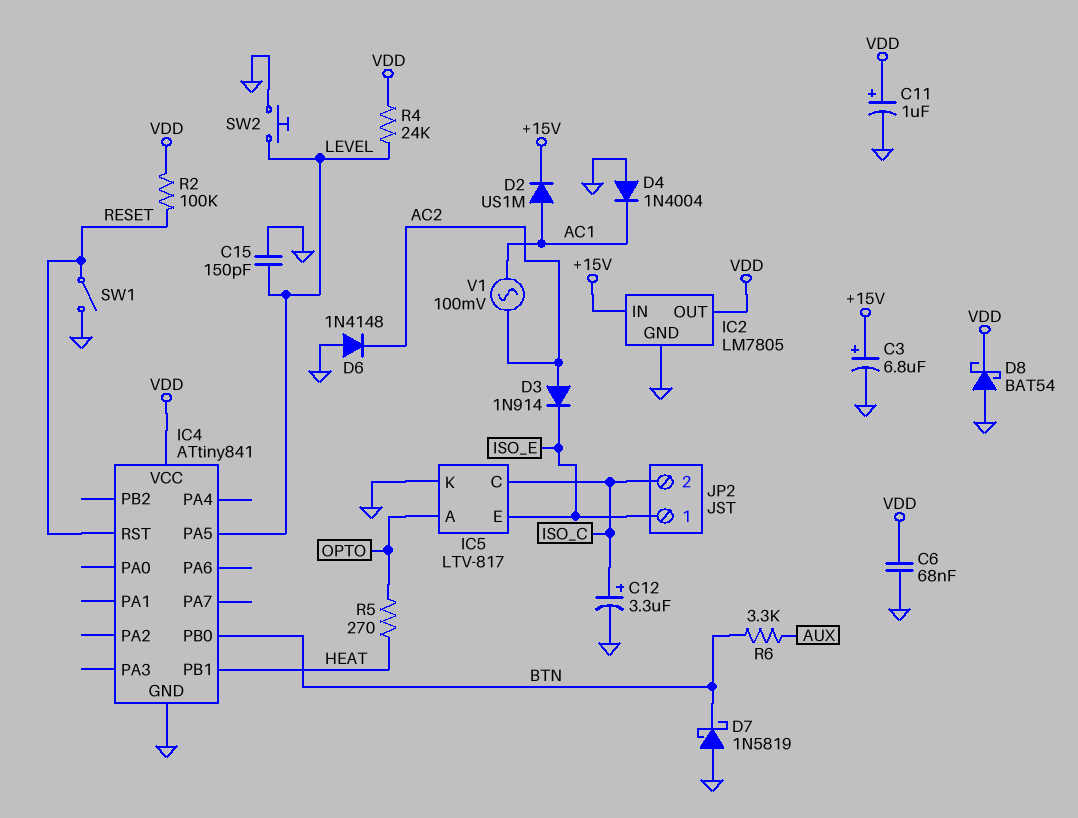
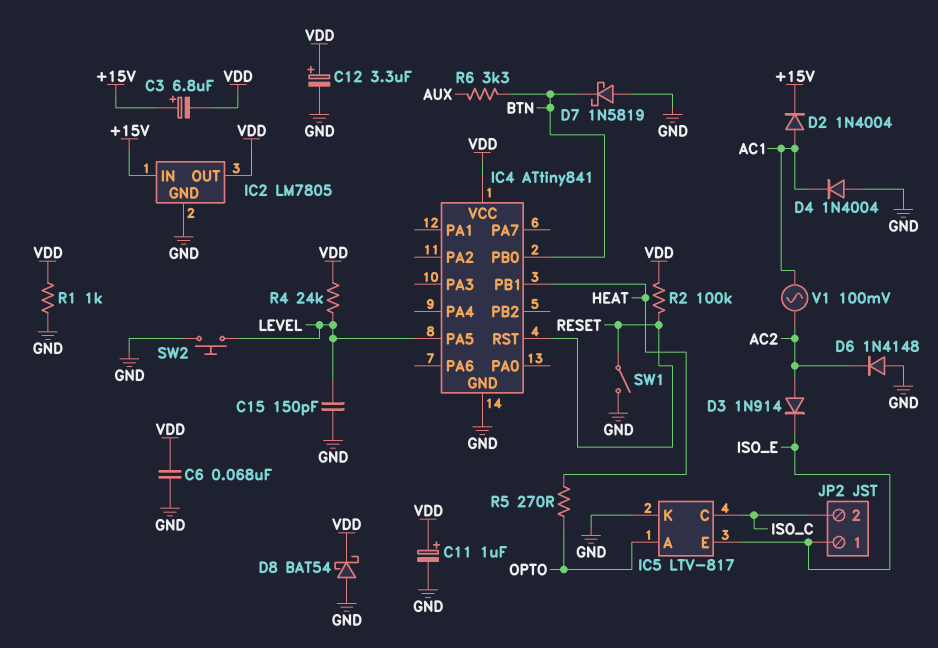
C3: 6.8uF (plus +15V, minus GND) -> 6.8uF (plus +15V, minus VDD)
C12: 3.3uF (plus ISO_C, minus GND) -> 3.3uF (plus VDD, minus GND)
D2: diode US1M (A AC1, K +15V) -> diode 1N4004 (A AC1, K +15V)
R1: none -> 1k (GND, VDD)

